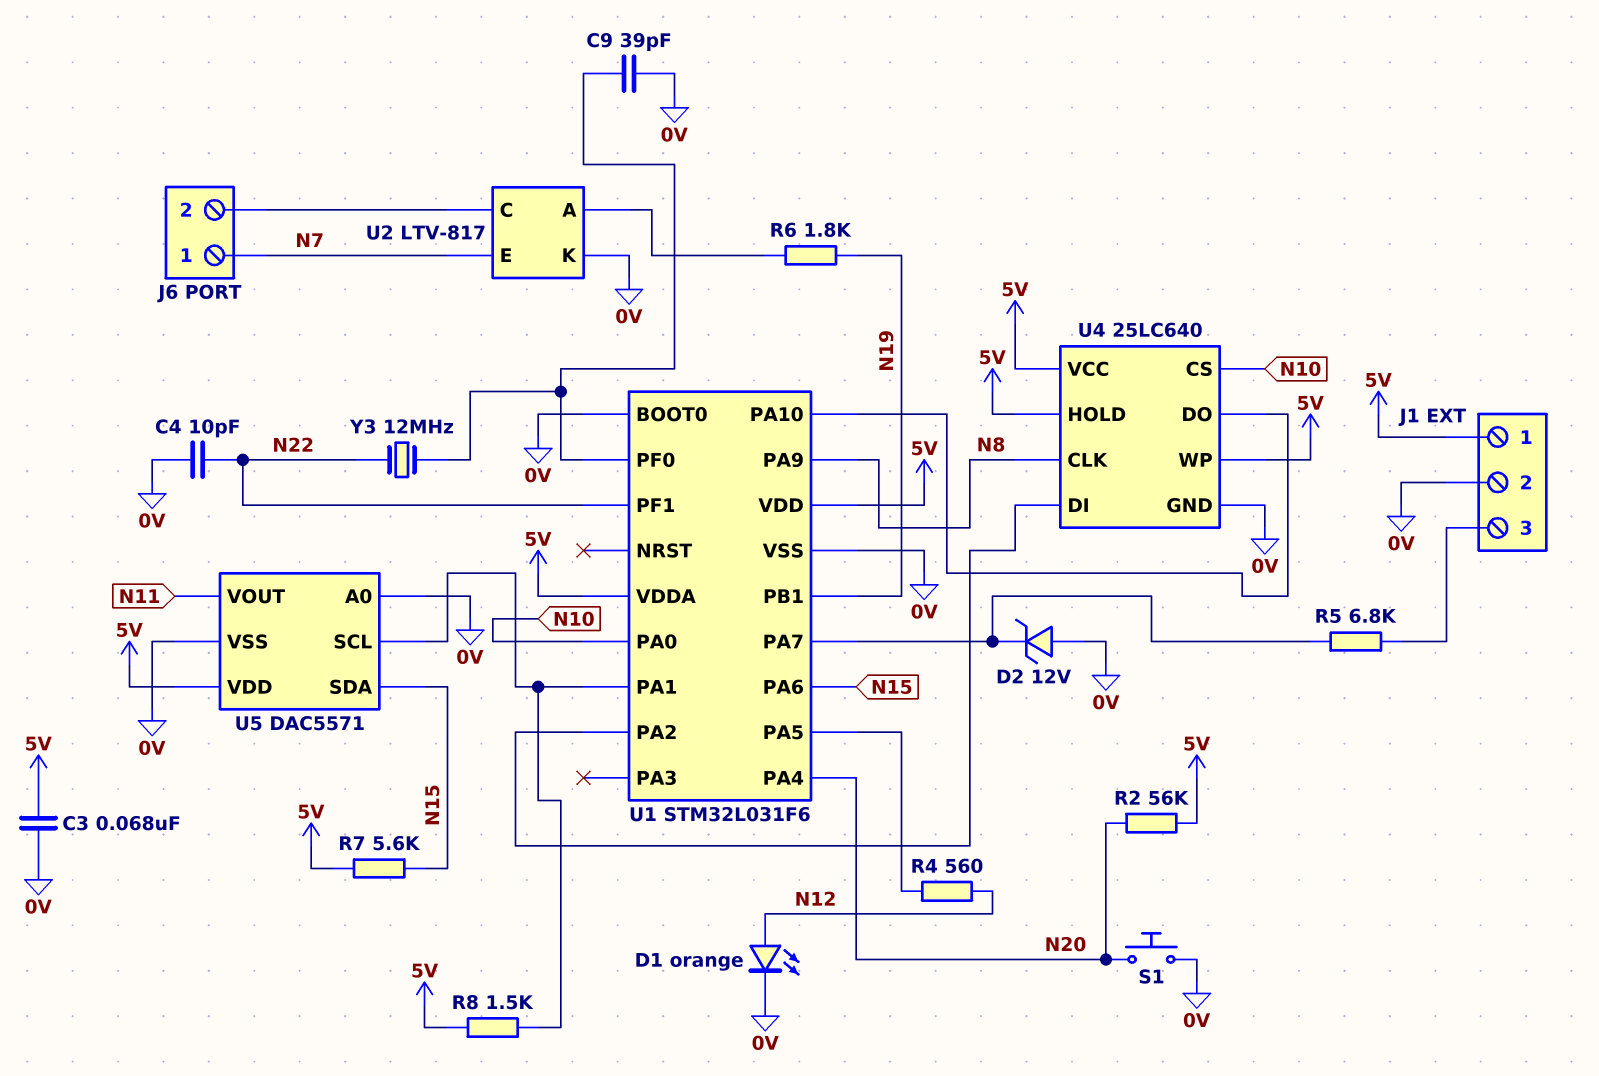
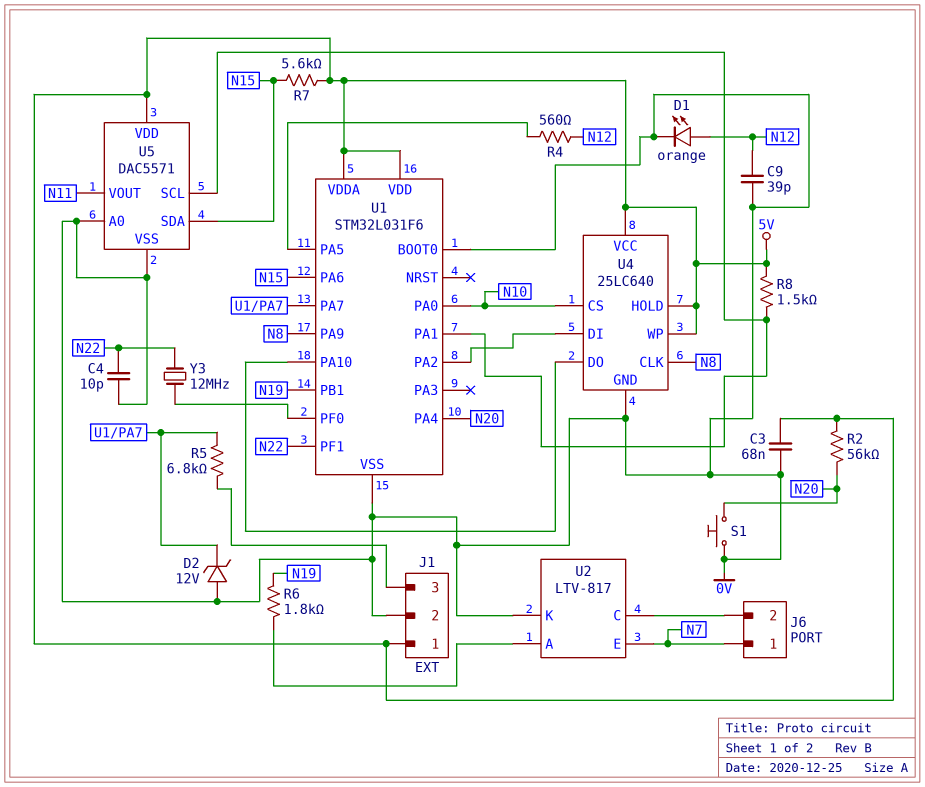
C9: 39pF (0V, U1/PF0) -> 39pF (0V, N12)

